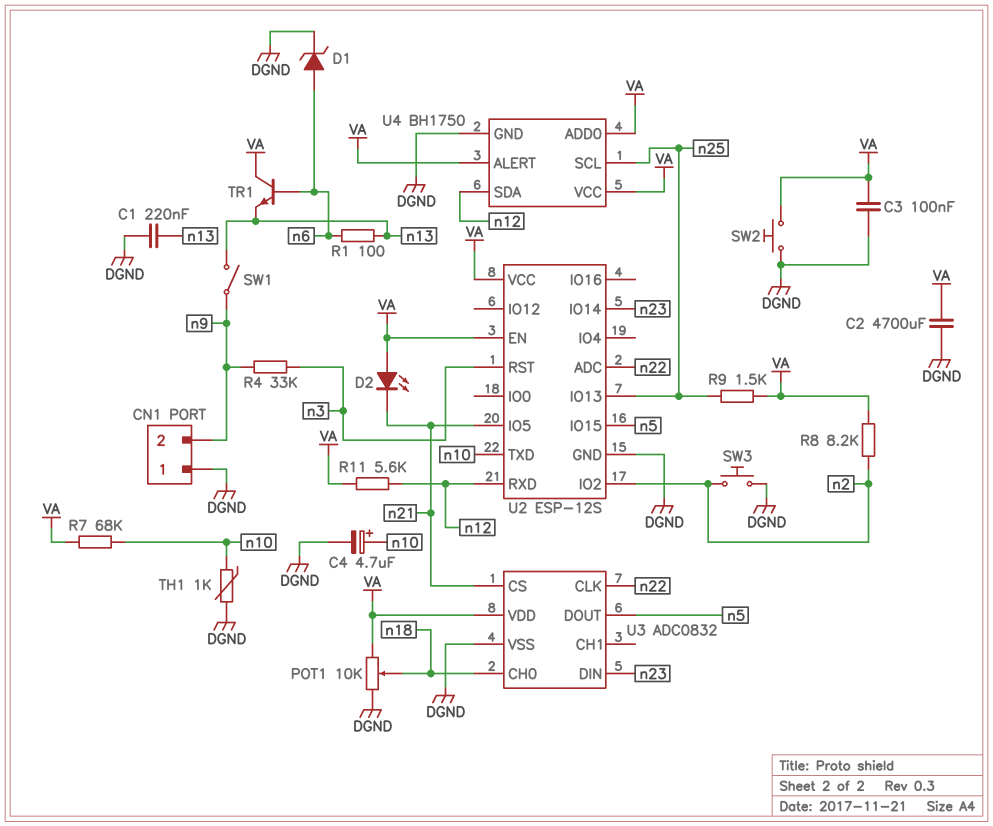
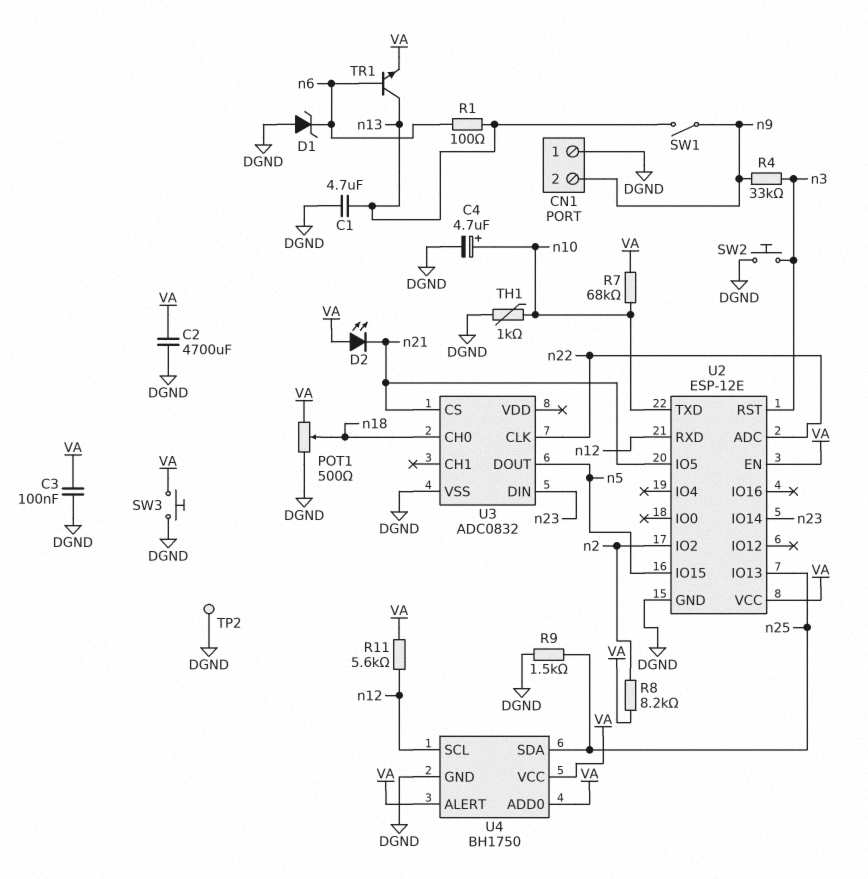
C1: 220nF (DGND, n13) -> 4.7uF (DGND, n13)
D1: zener (A n6, K DGND) -> zener (A DGND, K n6)
POT1: 10k (DGND, VA, wiper n18) -> 500 (DGND, VA, wiper n18)
R9: 1.5k (VA, n25) -> 1.5k (DGND, n25)
SW2: button (DGND, VA) -> button (DGND, n3)
SW3: button (DGND, n2) -> button (DGND, VA)
TP2: none -> test point (DGND)
TR1: NPN (B n6, C VA, E n13) -> NPN (B n6, C n13, E VA)
U2: ESP-12S -> ESP-12E
U3 pin VDD: VA -> none
U4 pin SCL: n25 -> n12
U4 pin SDA: n12 -> n25

